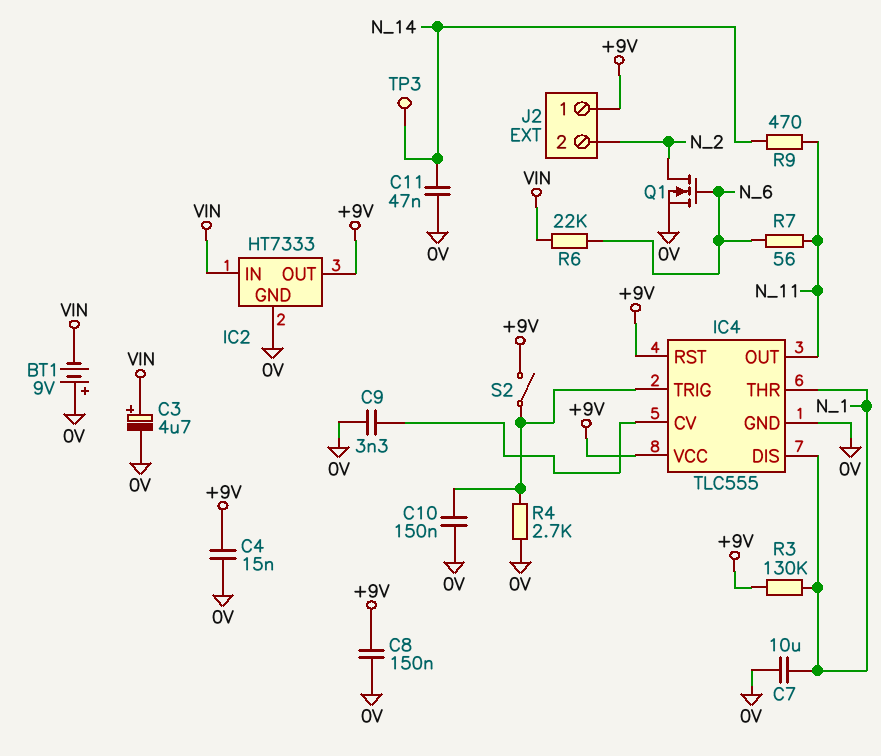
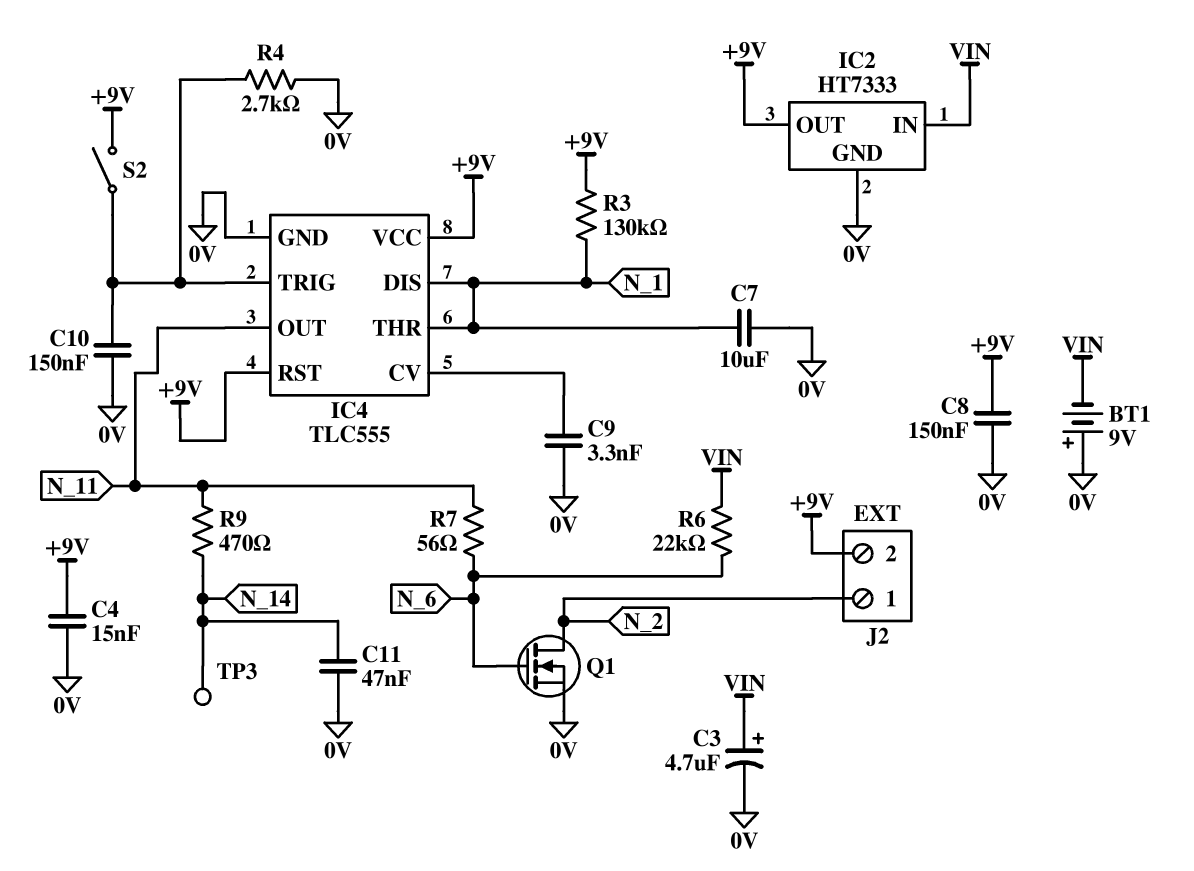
J2 pin 1: +9V -> N_2
J2 pin 2: N_2 -> +9V

